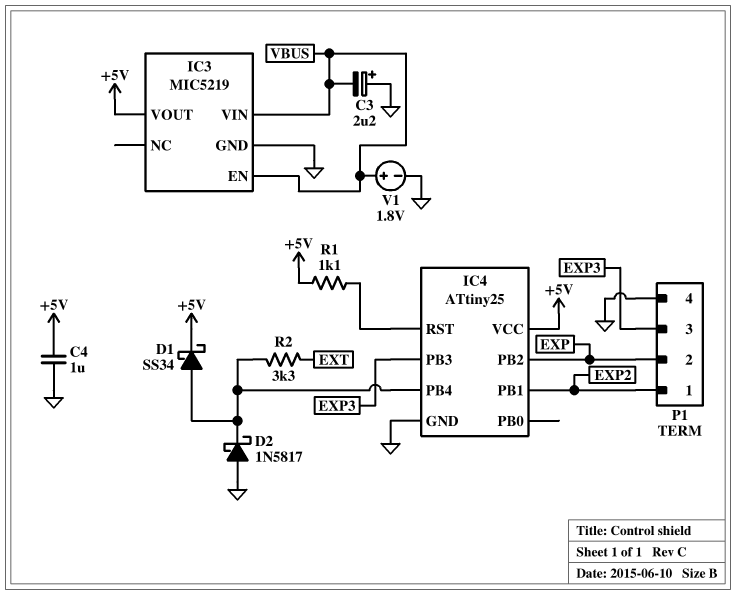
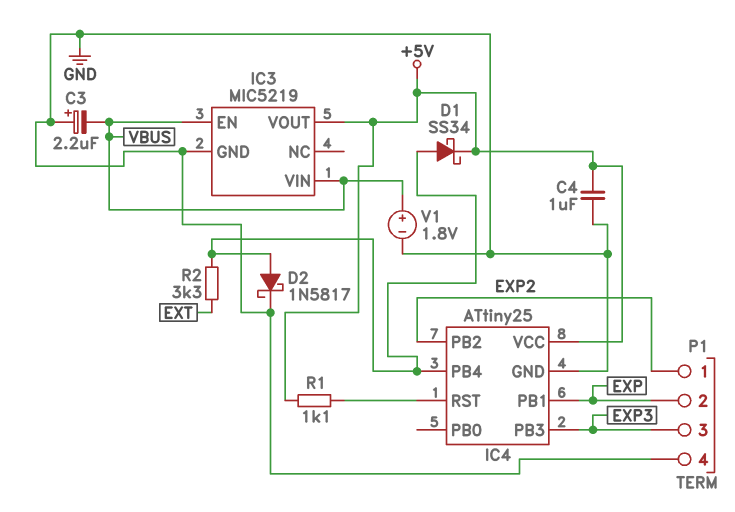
D2: schottky 1N5817 (A GND, K IC4/PB4) -> schottky 1N5817 (A IC4/PB4, K GND)
IC4 pin PB1: EXP2 -> EXP
IC4 pin PB2: EXP -> EXP2

